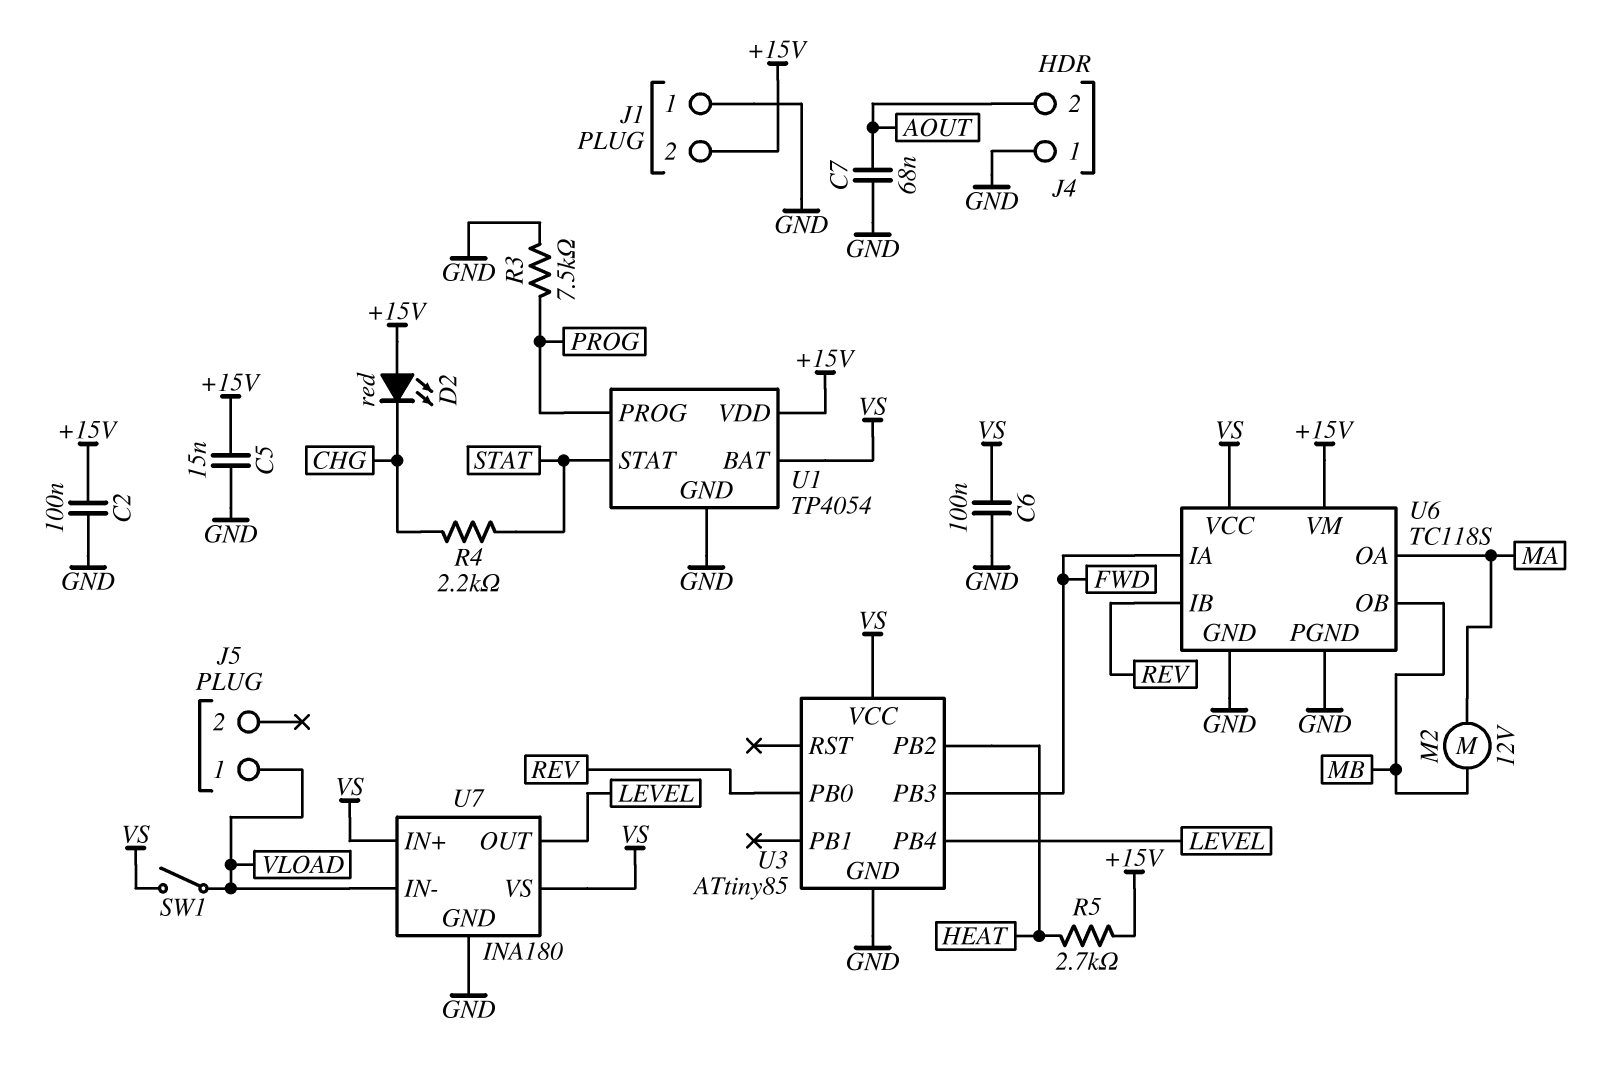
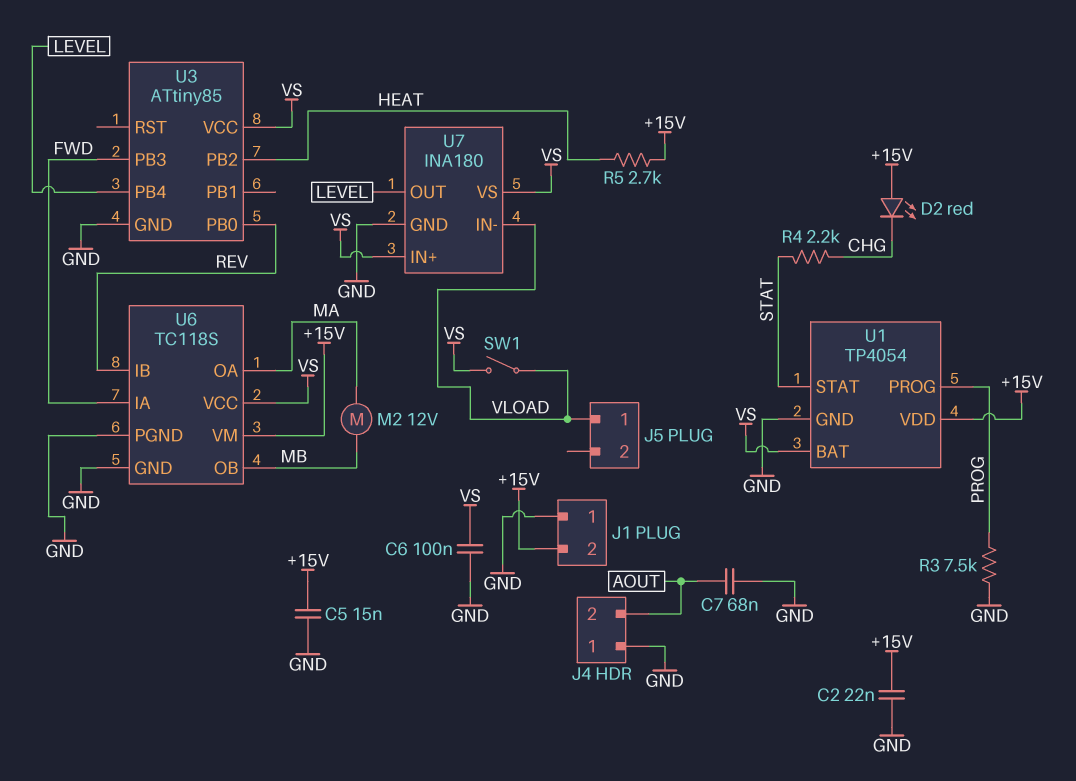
C2: 100nF (+15V, GND) -> 22nF (+15V, GND)

